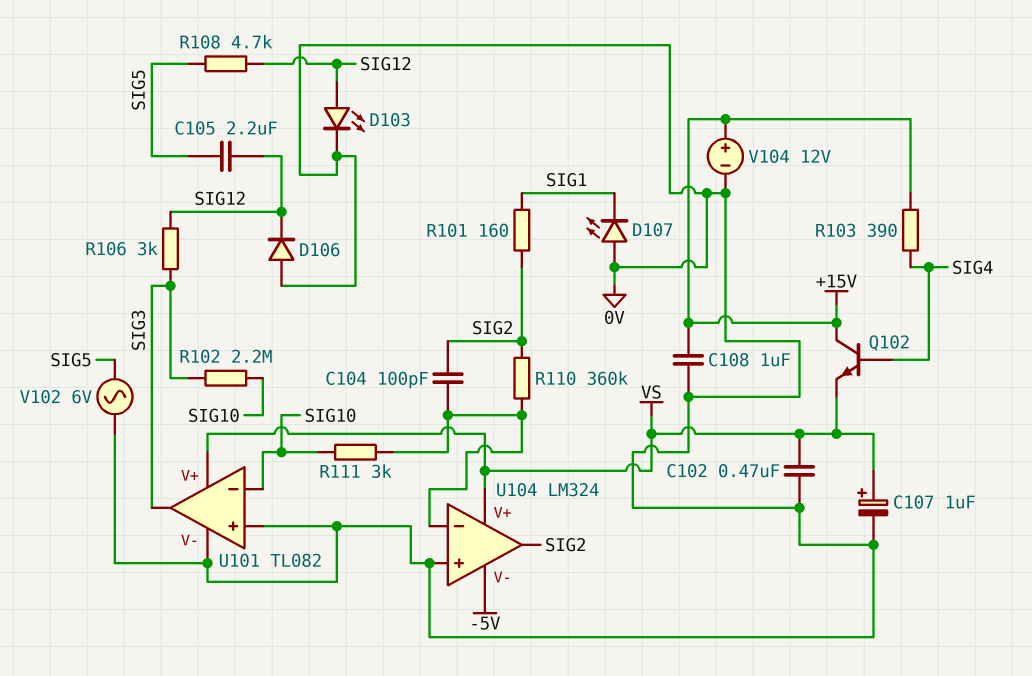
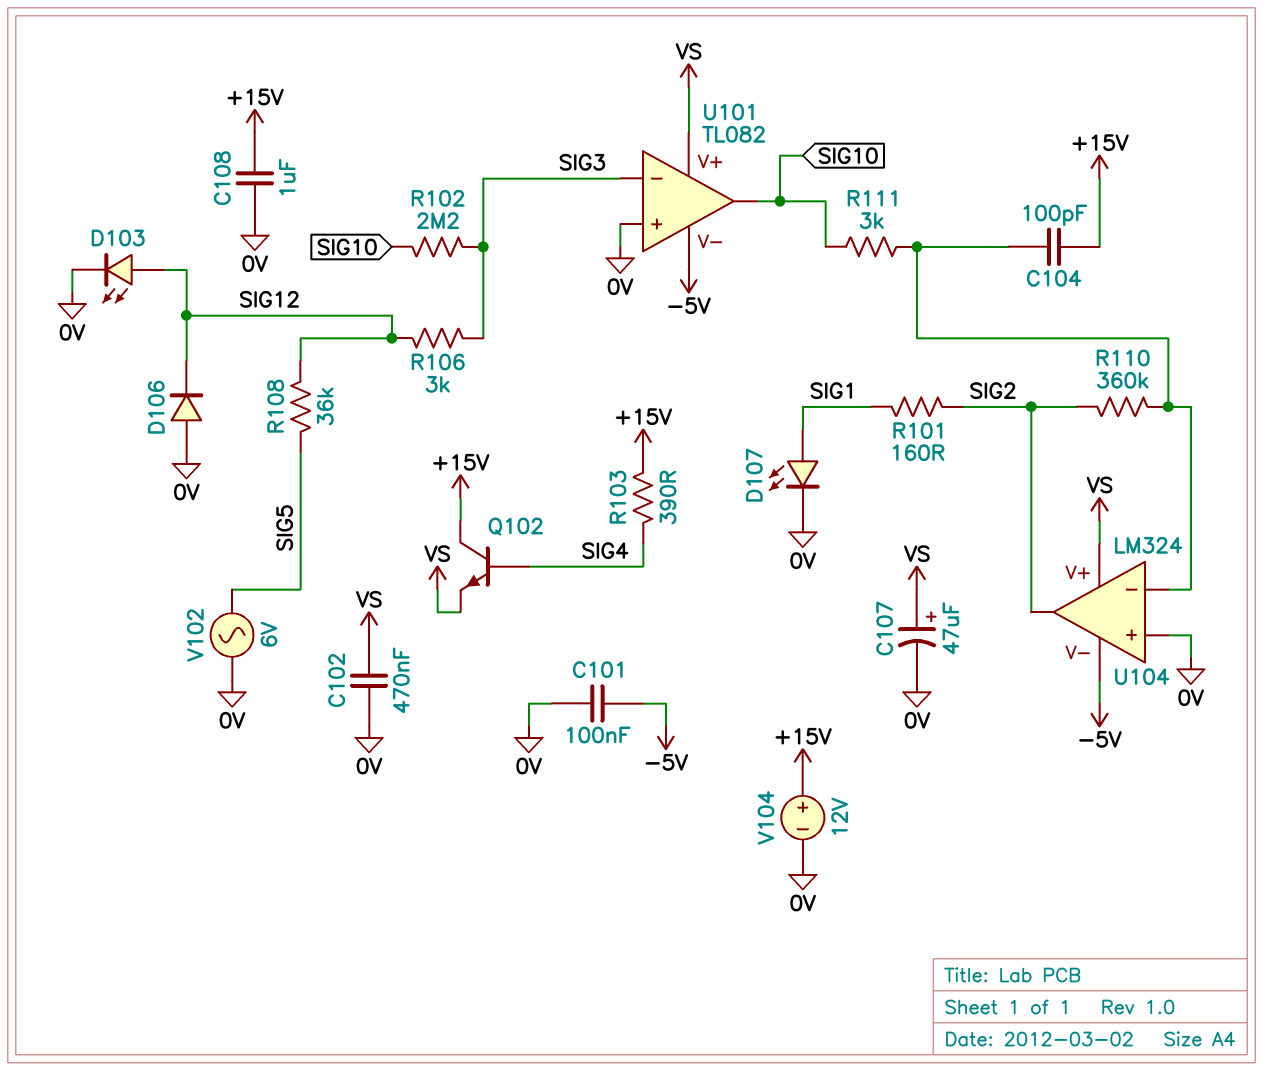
C101: none -> 100nF (-5V, 0V)
C104: 100pF (SIG2, U104/in-) -> 100pF (+15V, U104/in-)
C105: 2.2uF (SIG5, SIG12) -> none
C107: 1uF (plus VS, minus 0V) -> 47uF (plus VS, minus 0V)
D107: LED (A 0V, K SIG1) -> LED (A SIG1, K 0V)
R108: 4.7k (SIG5, SIG12) -> 36k (SIG5, SIG12)
U101 pin V-: 0V -> -5V
U101 pin in-: SIG10 -> SIG3
U101 pin out: SIG3 -> SIG10

